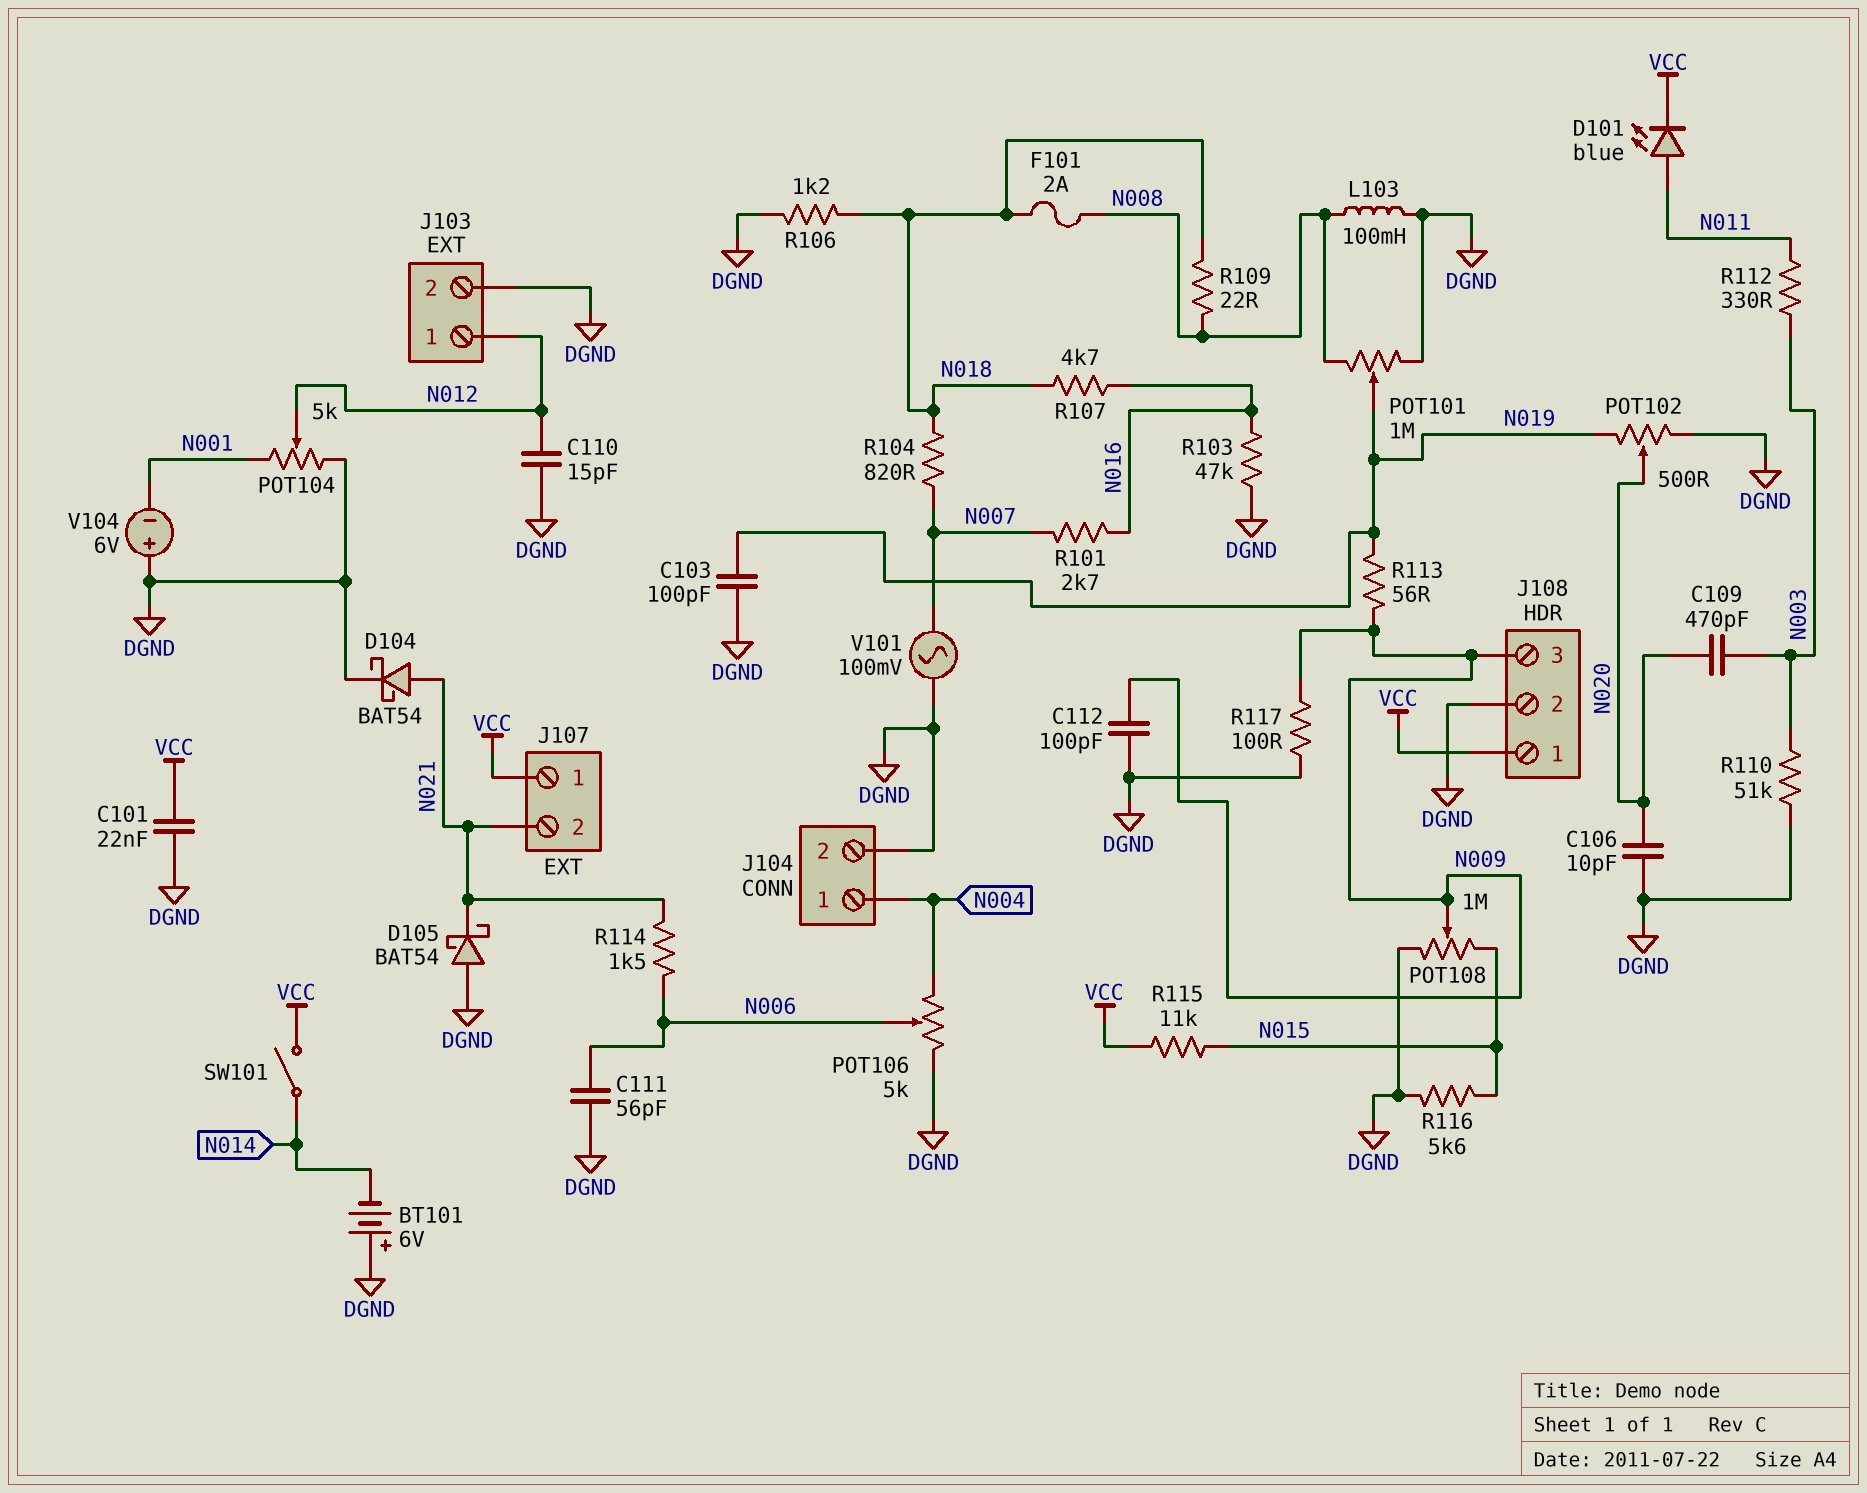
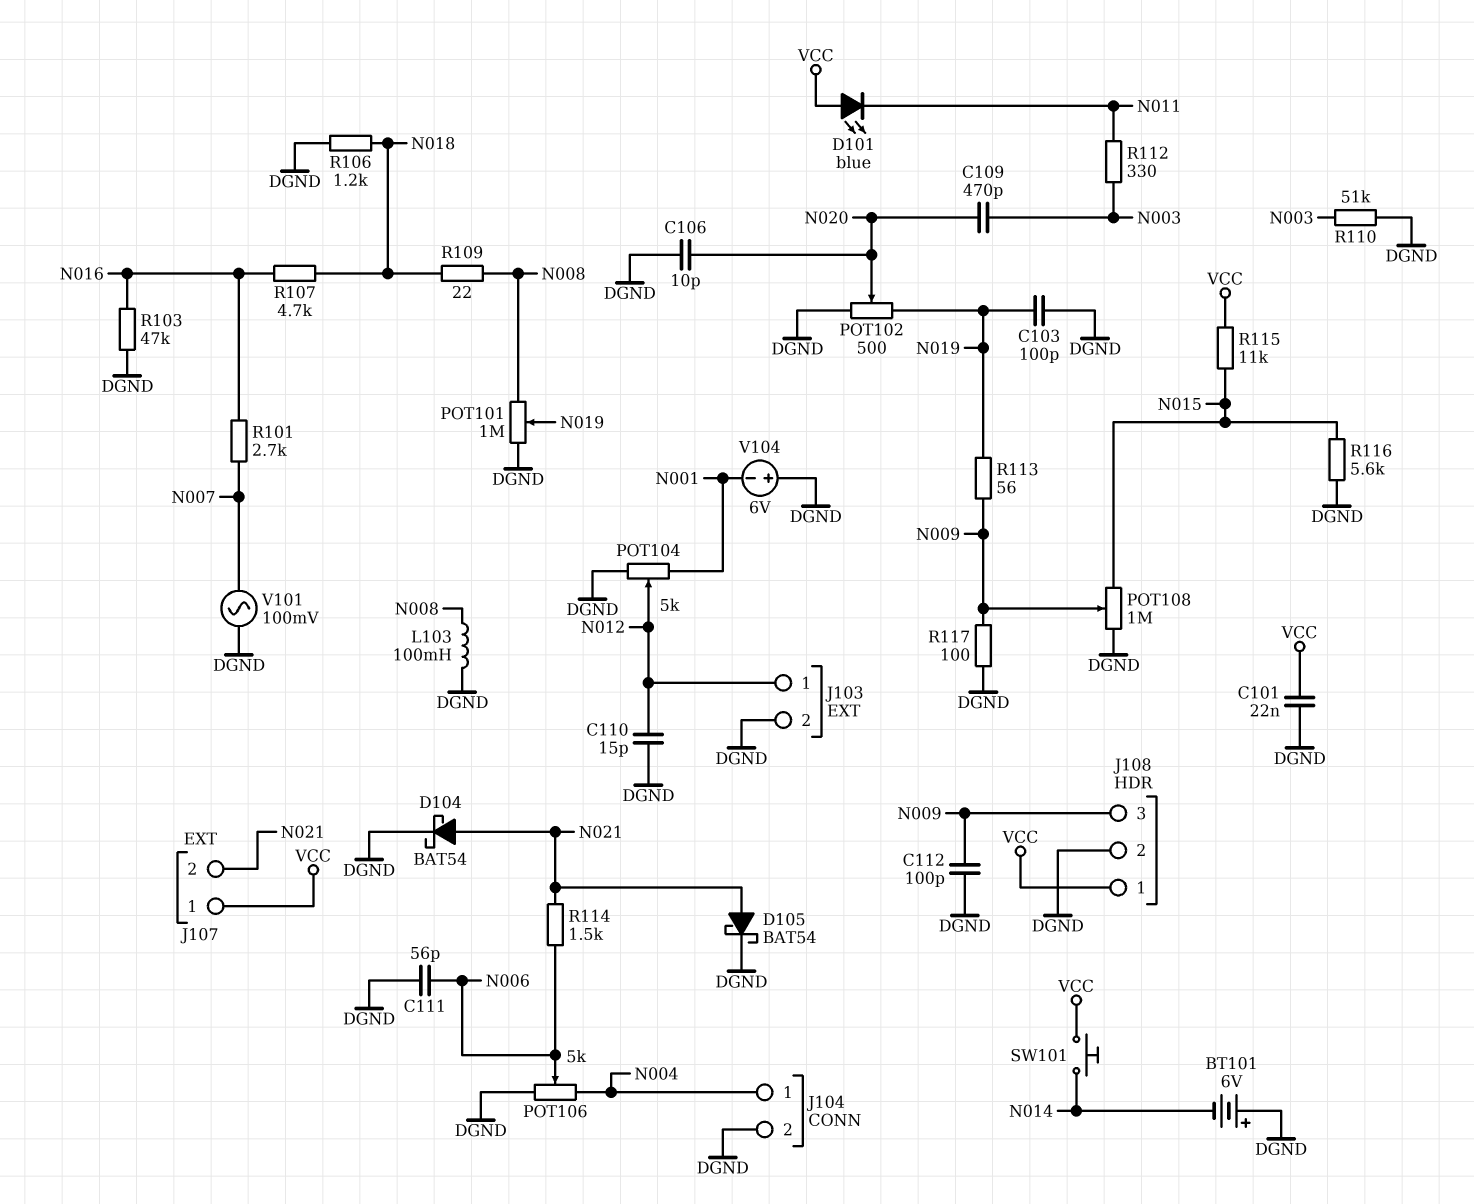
D101: LED blue (A N011, K VCC) -> LED blue (A VCC, K N011)
D105: schottky BAT54 (A DGND, K N021) -> schottky BAT54 (A N021, K DGND)
F101: 2A (N008, N018) -> none
R104: 820 (N007, N018) -> none
SW101: switch (N014, VCC) -> button (N014, VCC)

